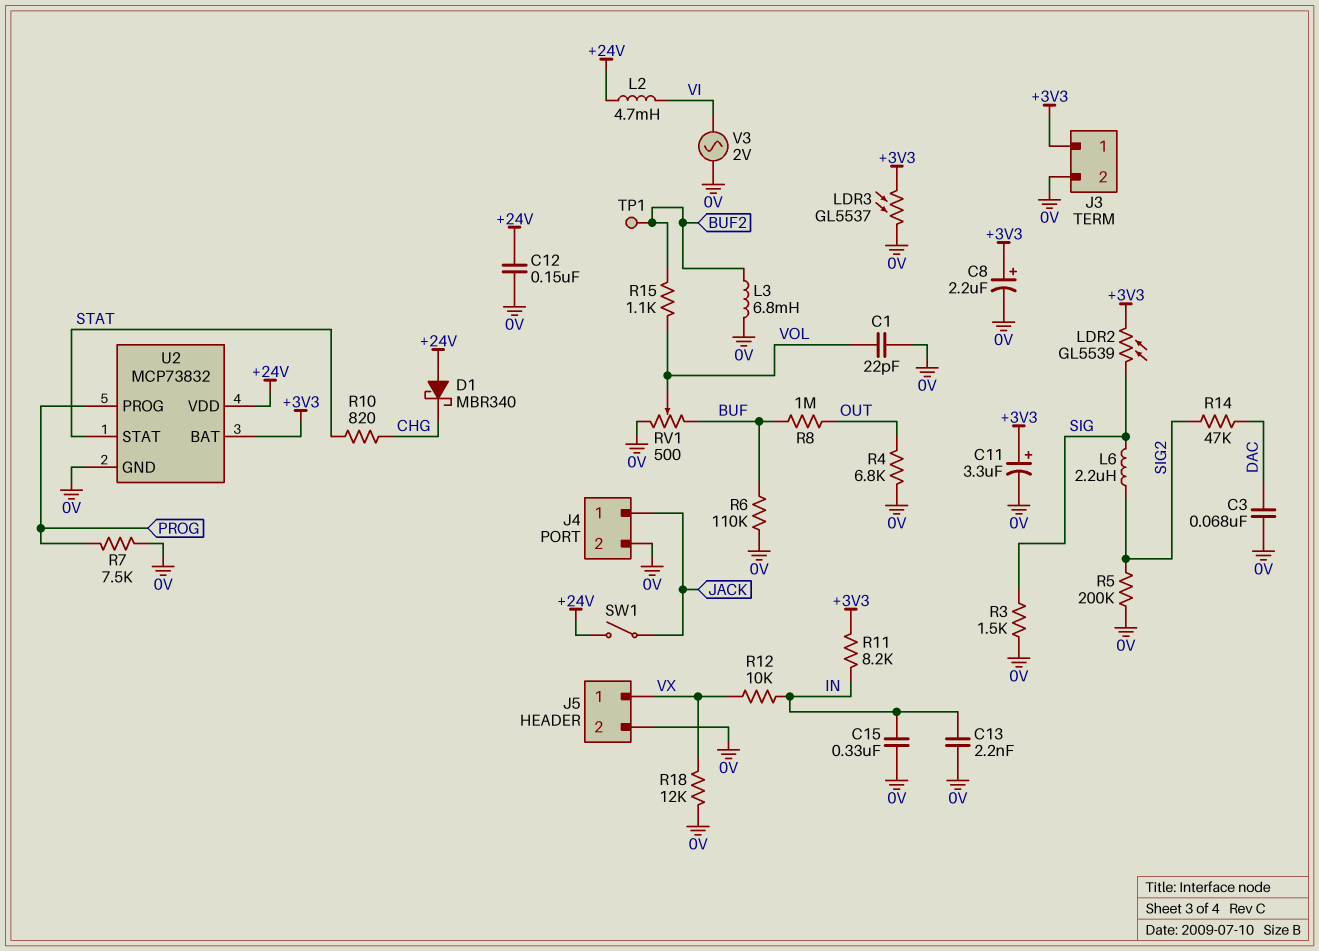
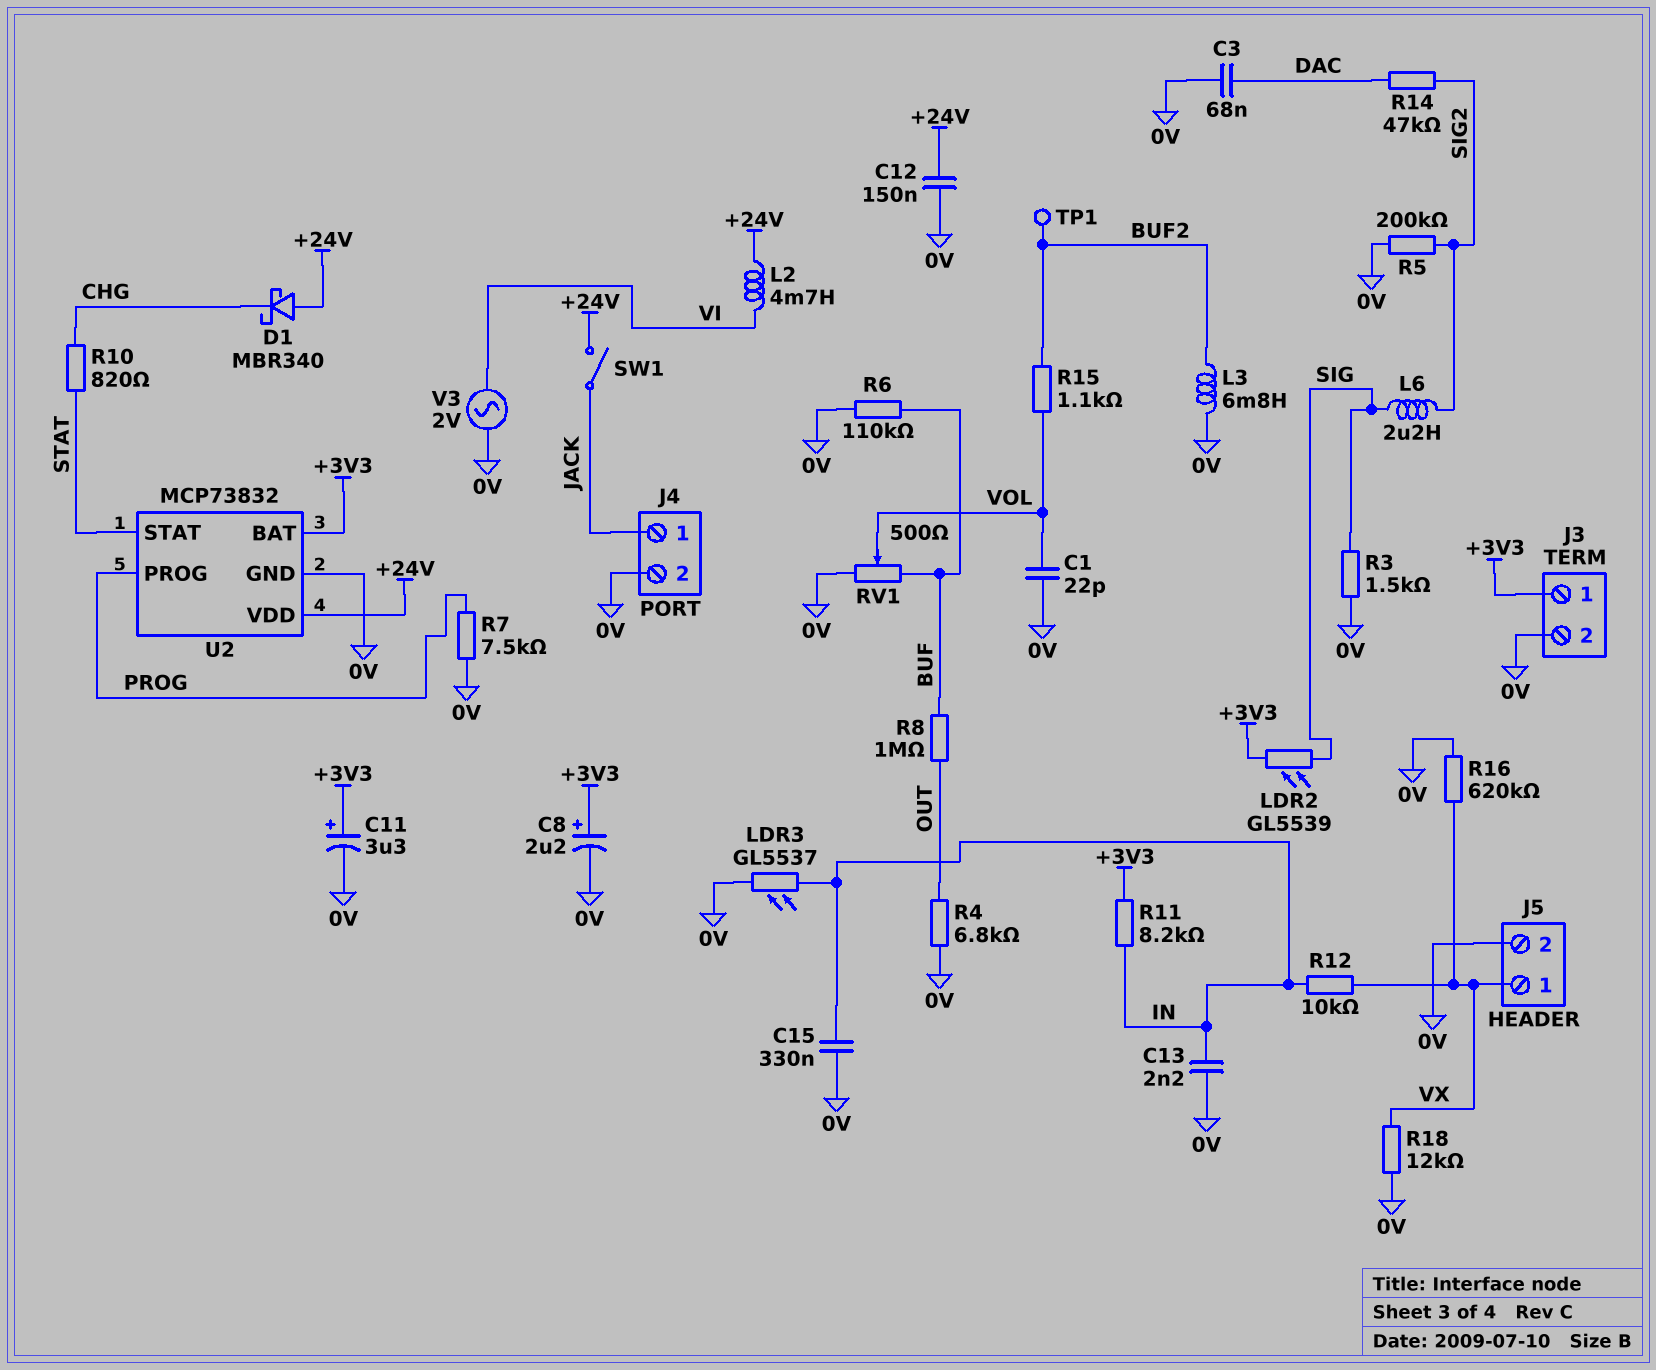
LDR3: GL5537 (+3V3, 0V) -> GL5537 (0V, IN)
R16: none -> 620k (0V, VX)

